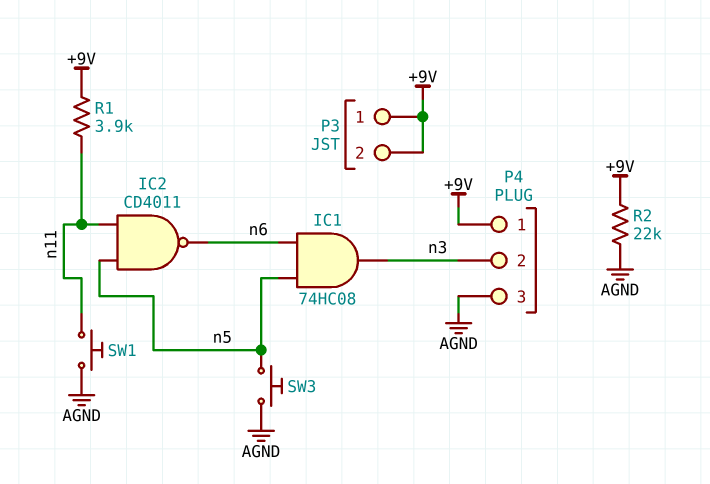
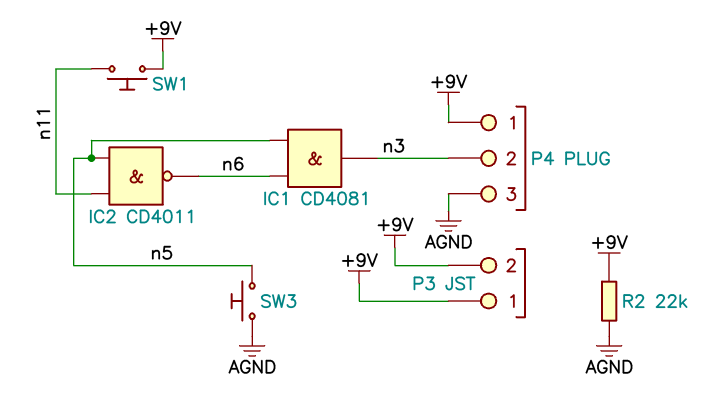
IC1: AND 74HC08 (in n5, in n6, out n3) -> AND CD4081 (in n5, in n6, out n3)
R1: 3.9k (+9V, n11) -> none
SW1: button (AGND, n11) -> button (+9V, n11)

